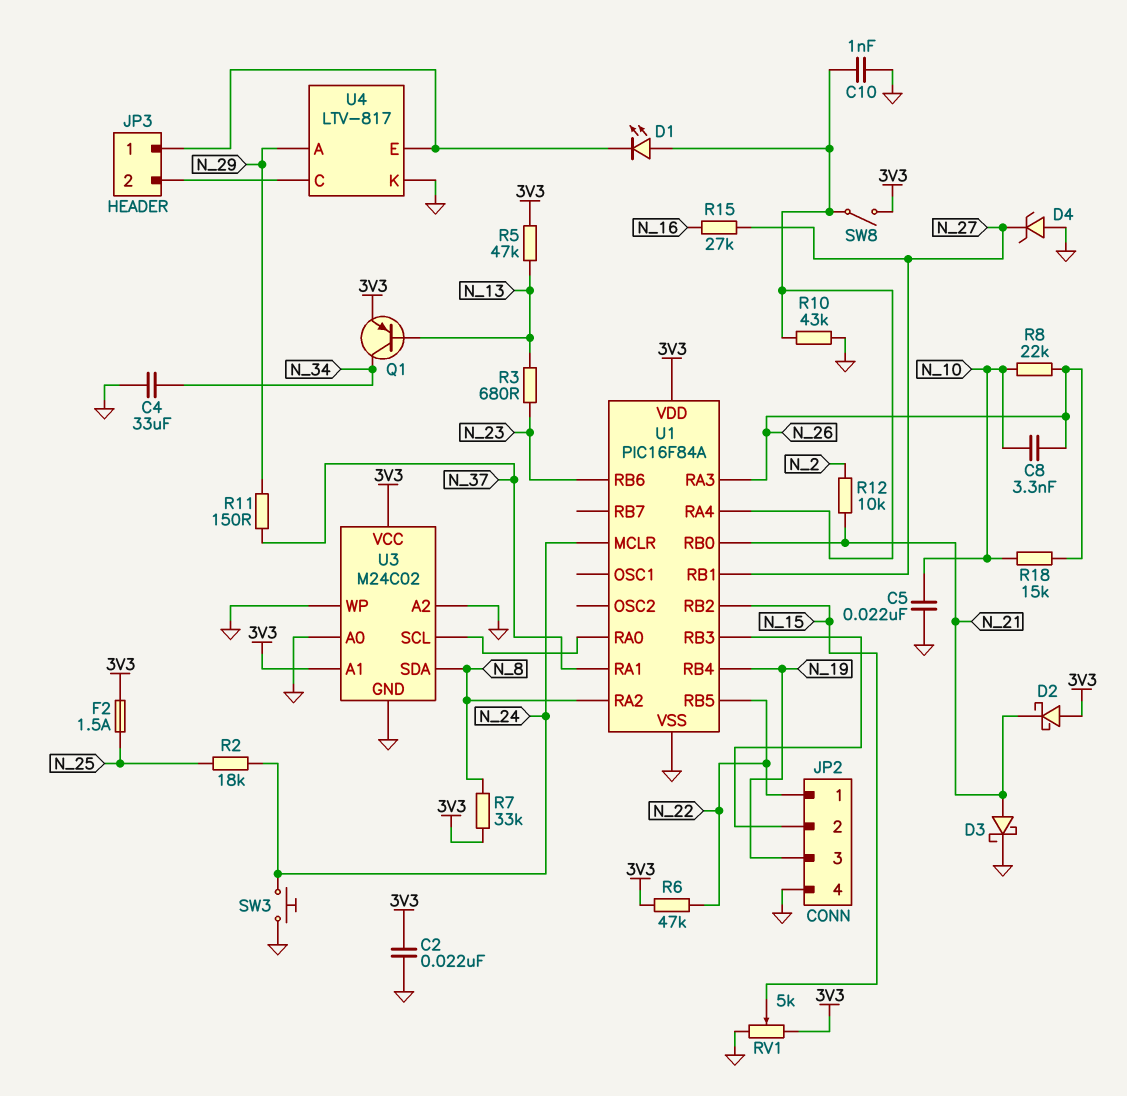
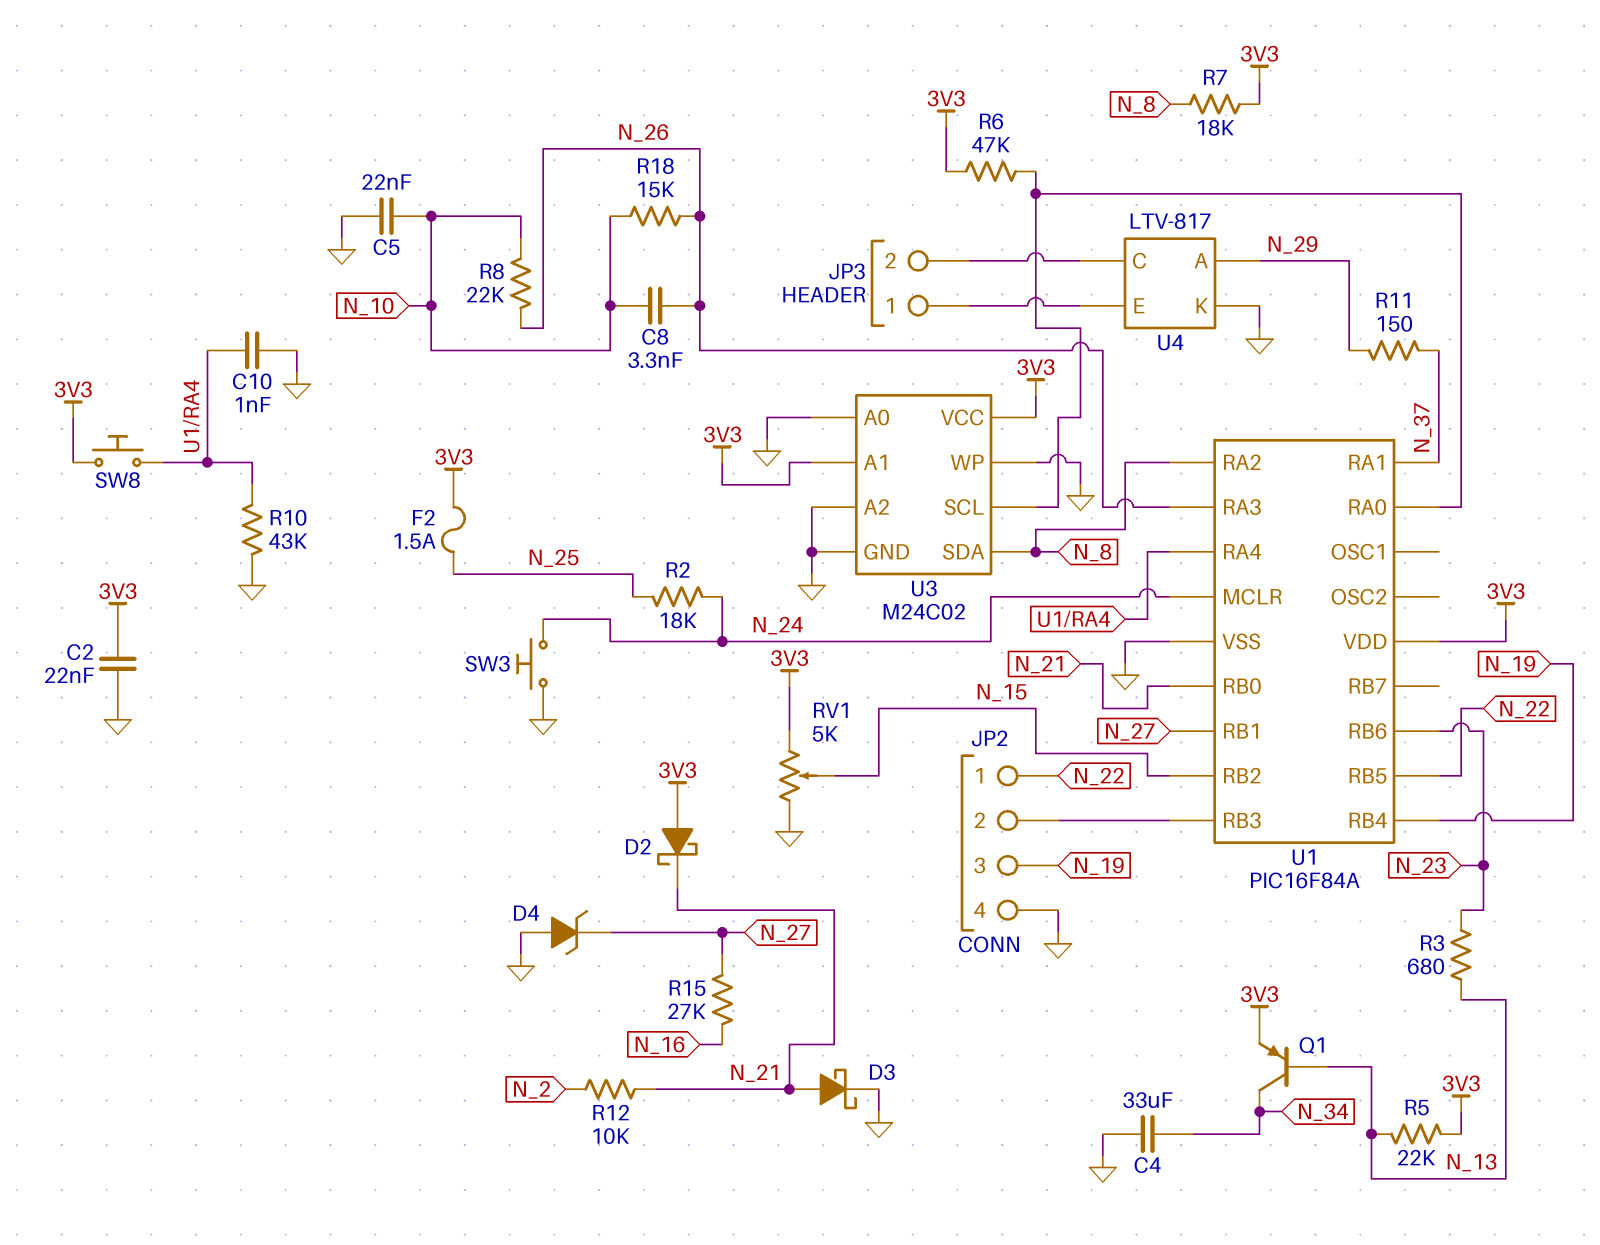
D1: LED (A U1/RA4, K JP3/1) -> none
R5: 47k (3V3, N_13) -> 22k (3V3, N_13)
R6: 47k (3V3, N_22) -> 47k (3V3, U1/RA0)
R7: 33k (3V3, N_8) -> 18k (3V3, N_8)
SW8: switch (3V3, U1/RA4) -> button (3V3, U1/RA4)

